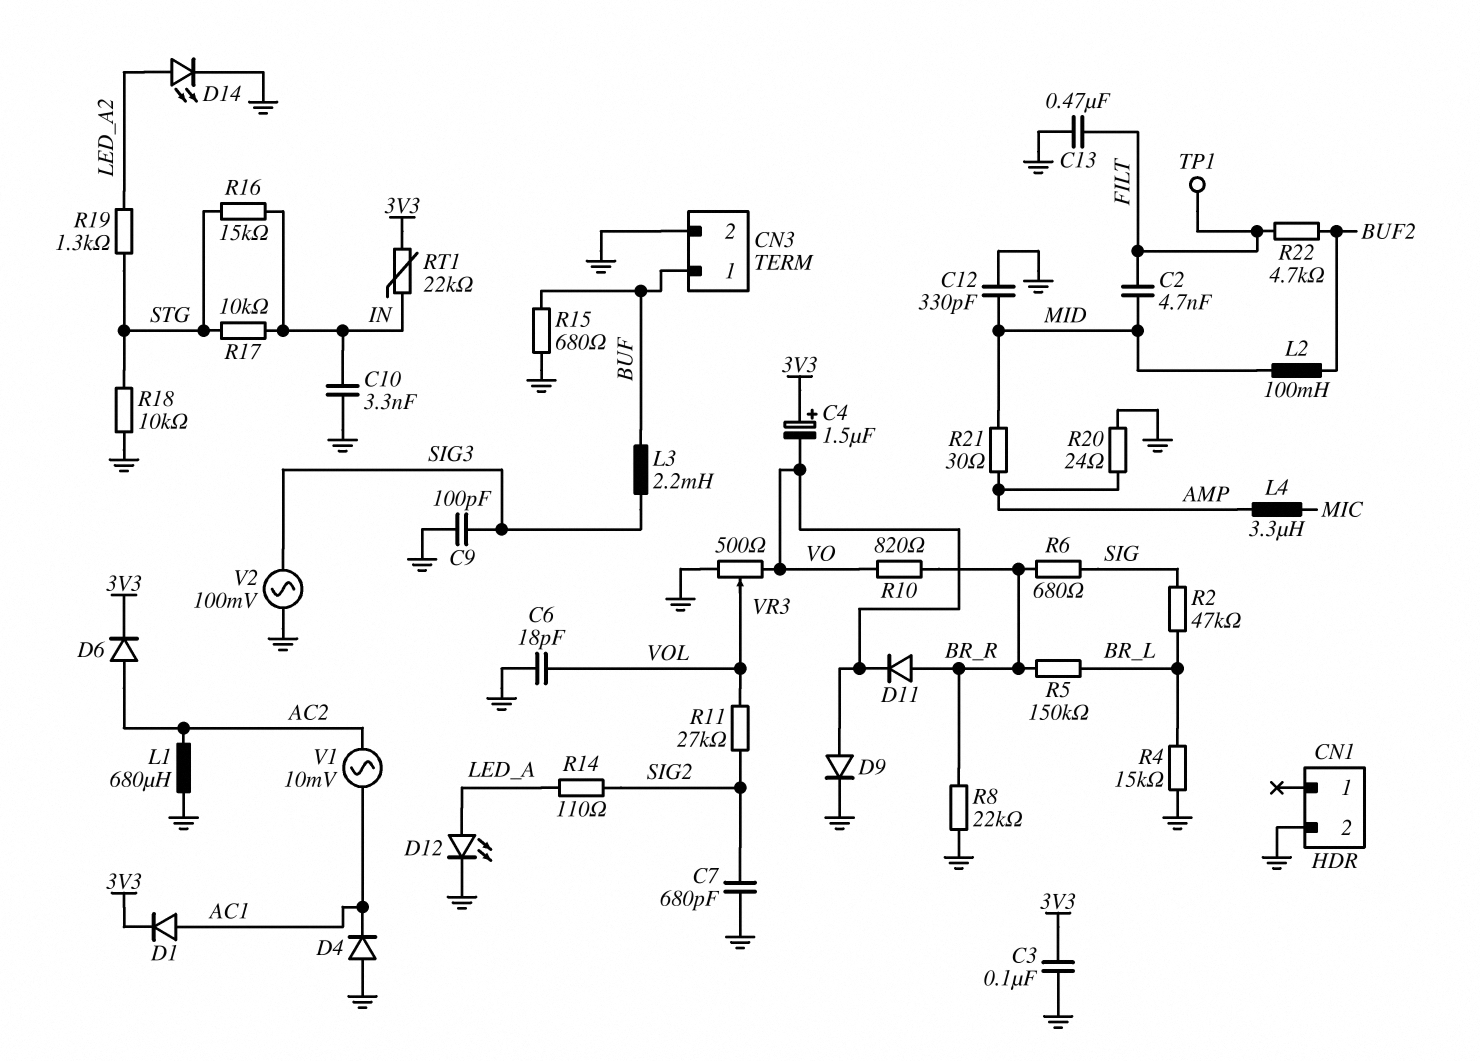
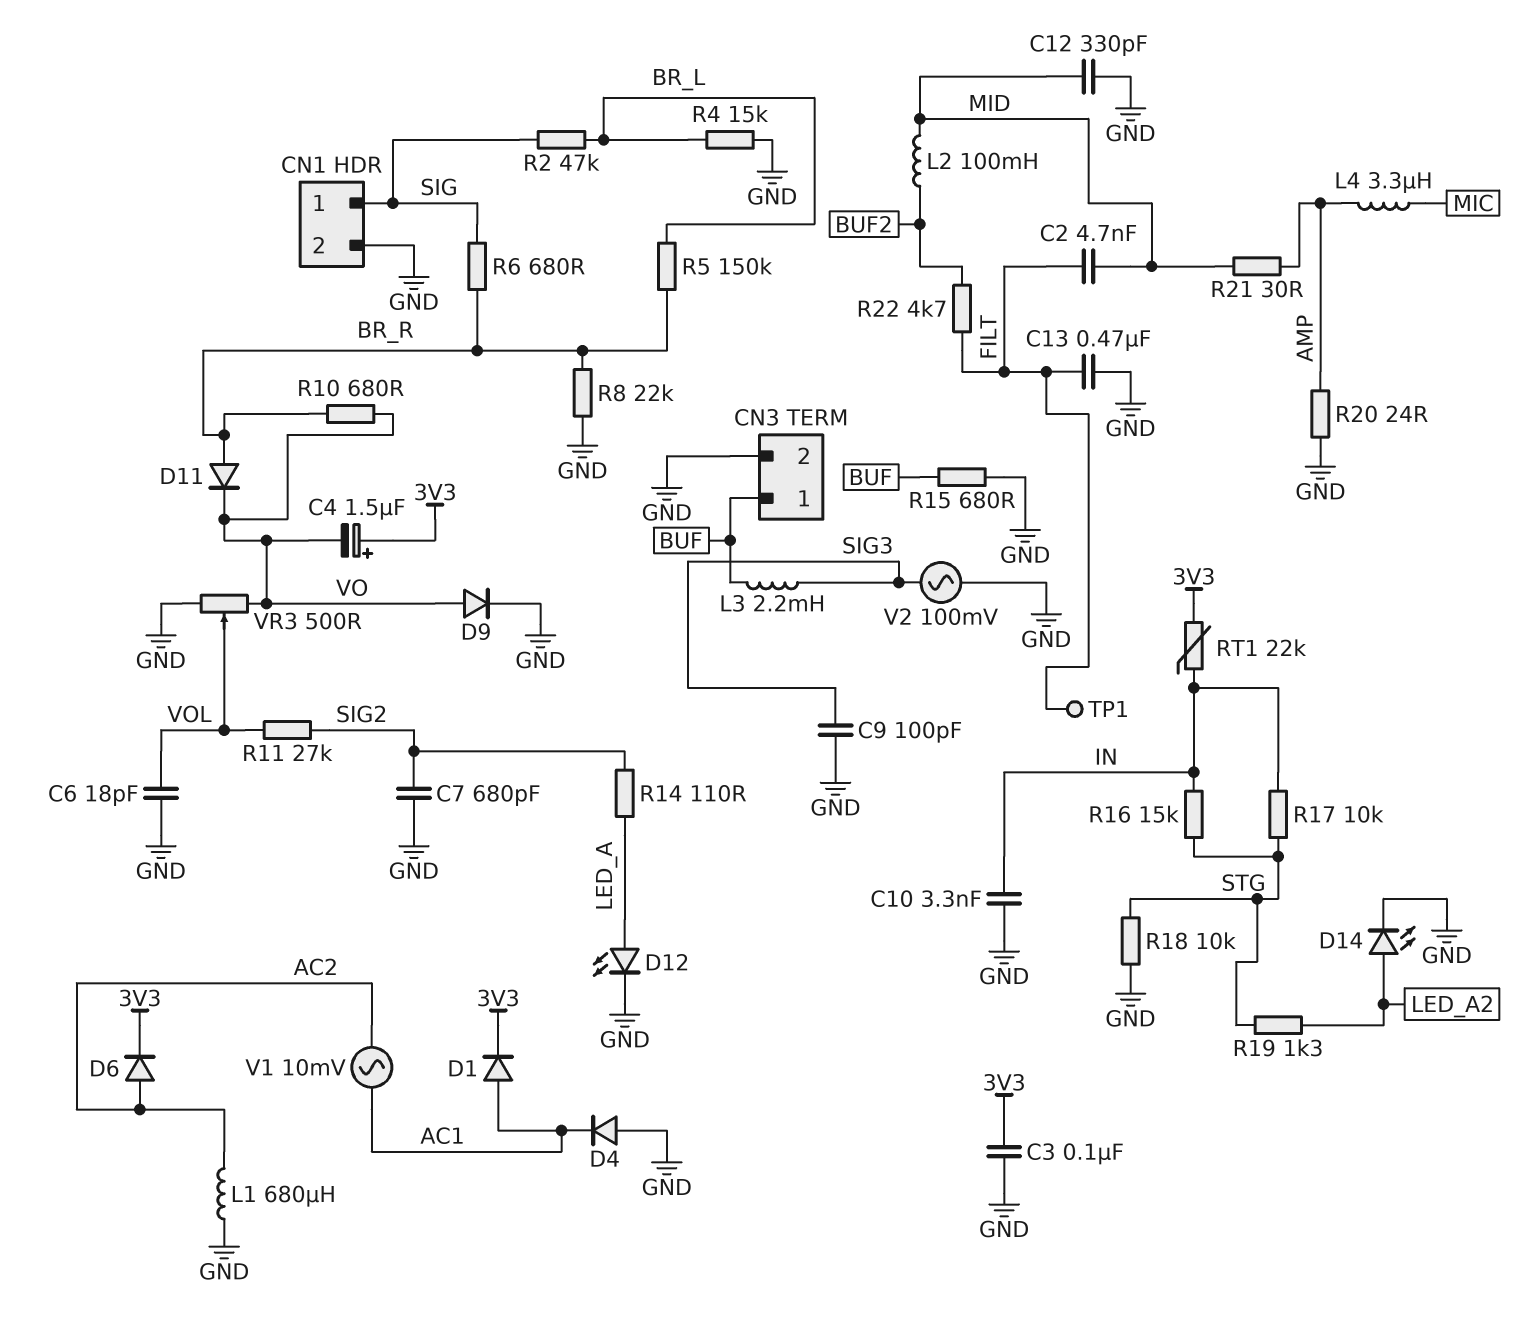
CN1 pin 1: none -> SIG
R10: 820 (BR_R, VO) -> 680 (BR_R, VO)

